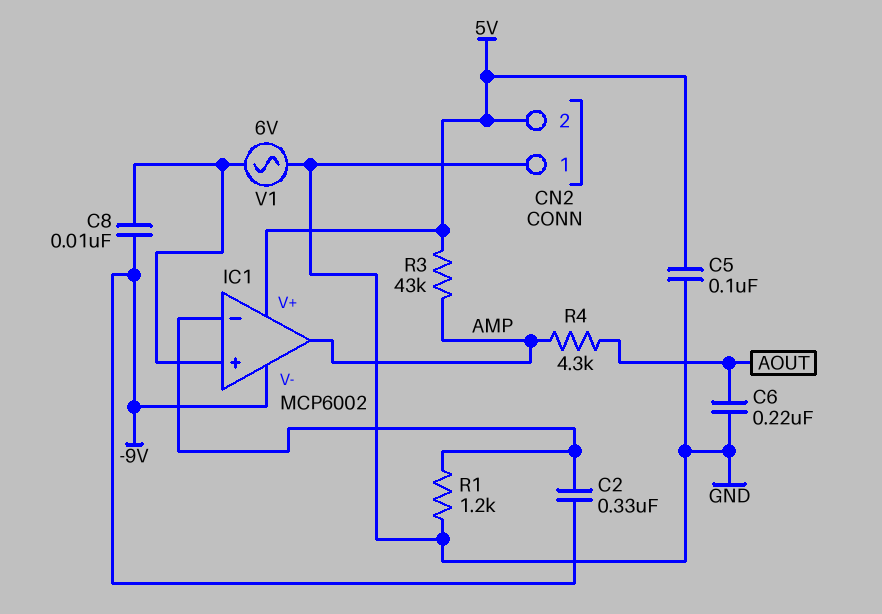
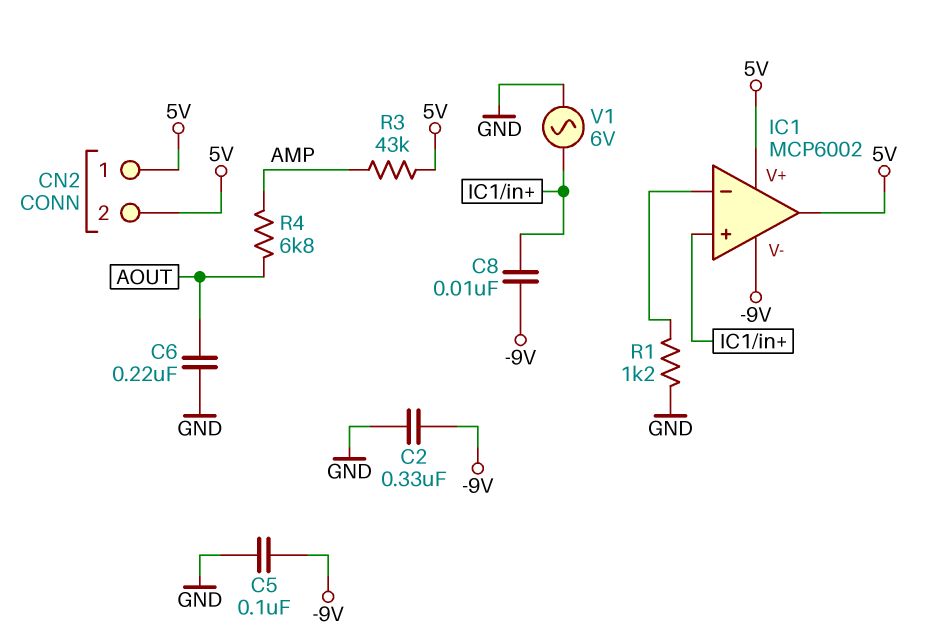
C2: 330nF (-9V, IC1/in-) -> 330nF (-9V, GND)
C5: 100nF (5V, GND) -> 100nF (-9V, GND)
CN2 pin 1: GND -> 5V
IC1 pin out: AMP -> 5V
R4: 4.3k (AMP, AOUT) -> 6.8k (AMP, AOUT)

